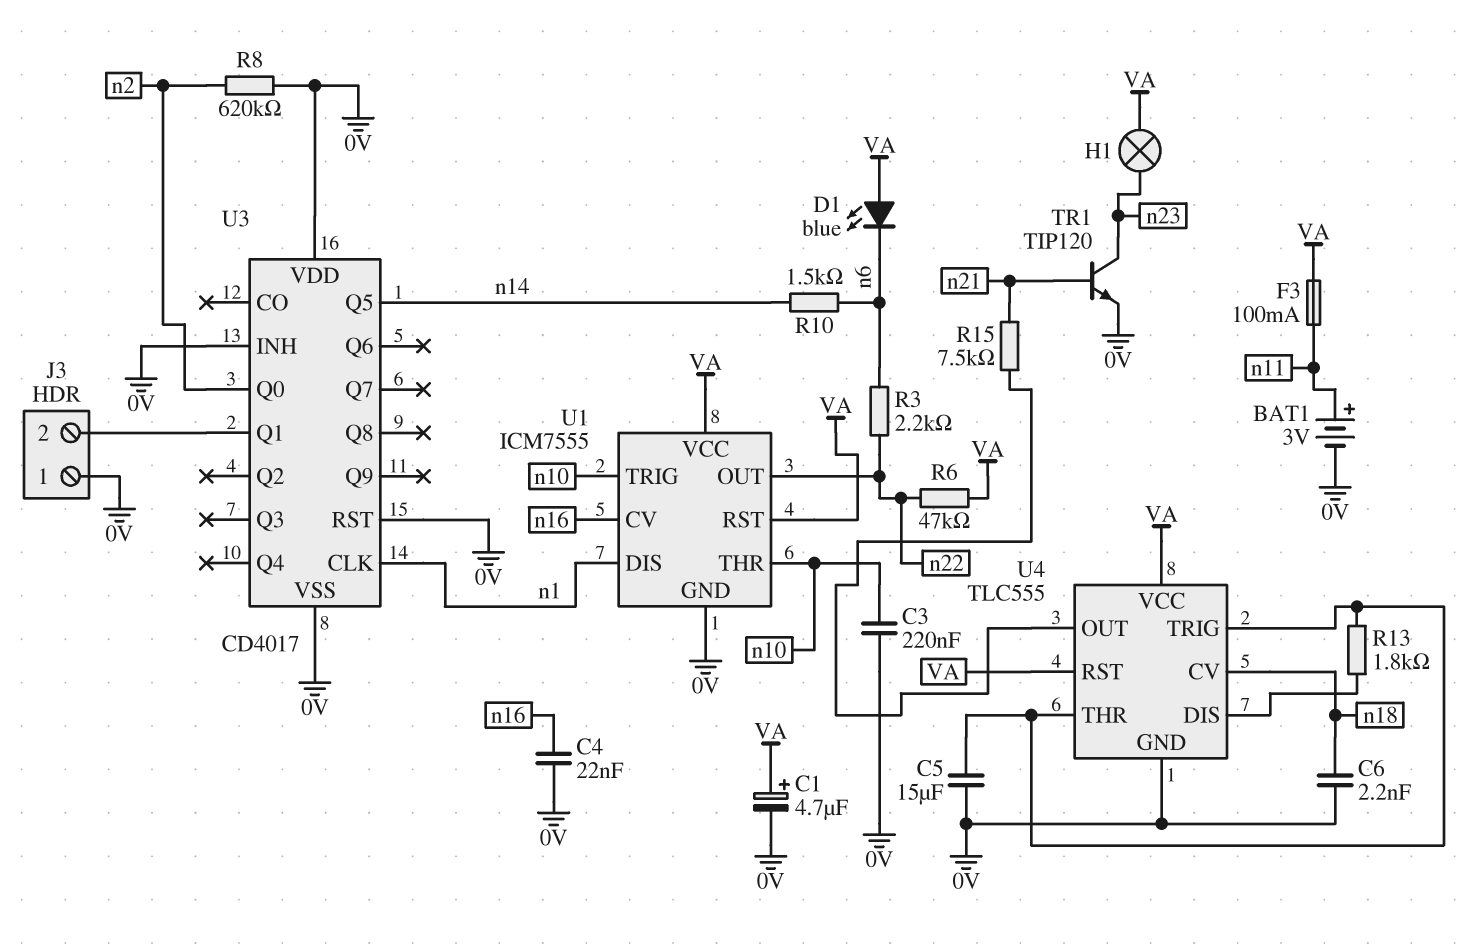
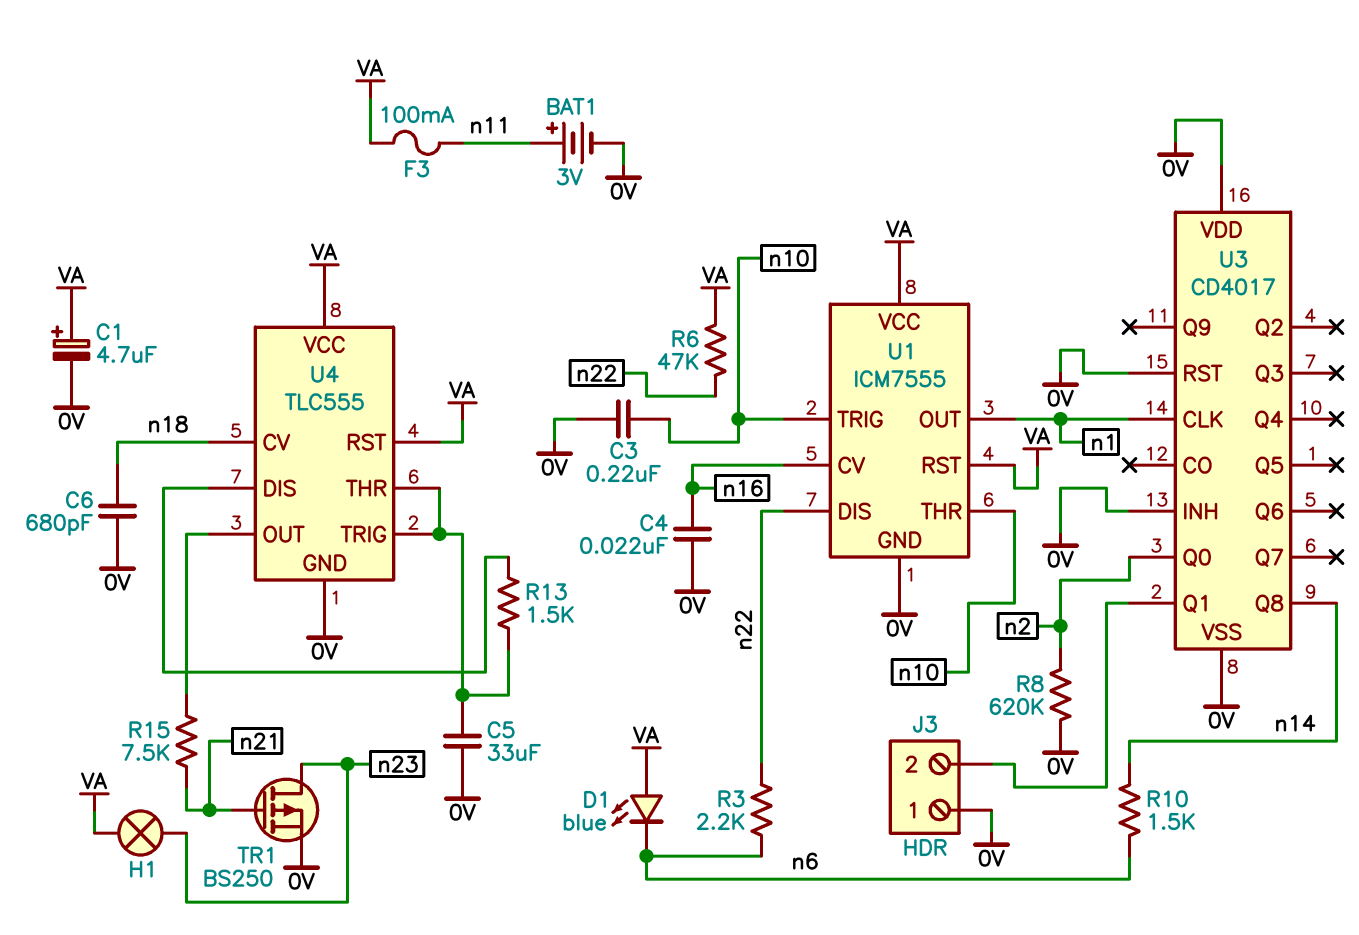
C5: 15uF (0V, U4/THR) -> 33uF (0V, U4/THR)
C6: 2.2nF (0V, n18) -> 680pF (0V, n18)
R13: 1.8k (U4/DIS, U4/THR) -> 1.5k (U4/DIS, U4/THR)
TR1: NPN TIP120 (B n21, C n23, E 0V) -> PMOS BS250 (G n21, D n23, S 0V)
U1 pin DIS: n1 -> n22
U1 pin OUT: n22 -> n1
U3 pin Q5: n14 -> none
U3 pin Q8: none -> n14

